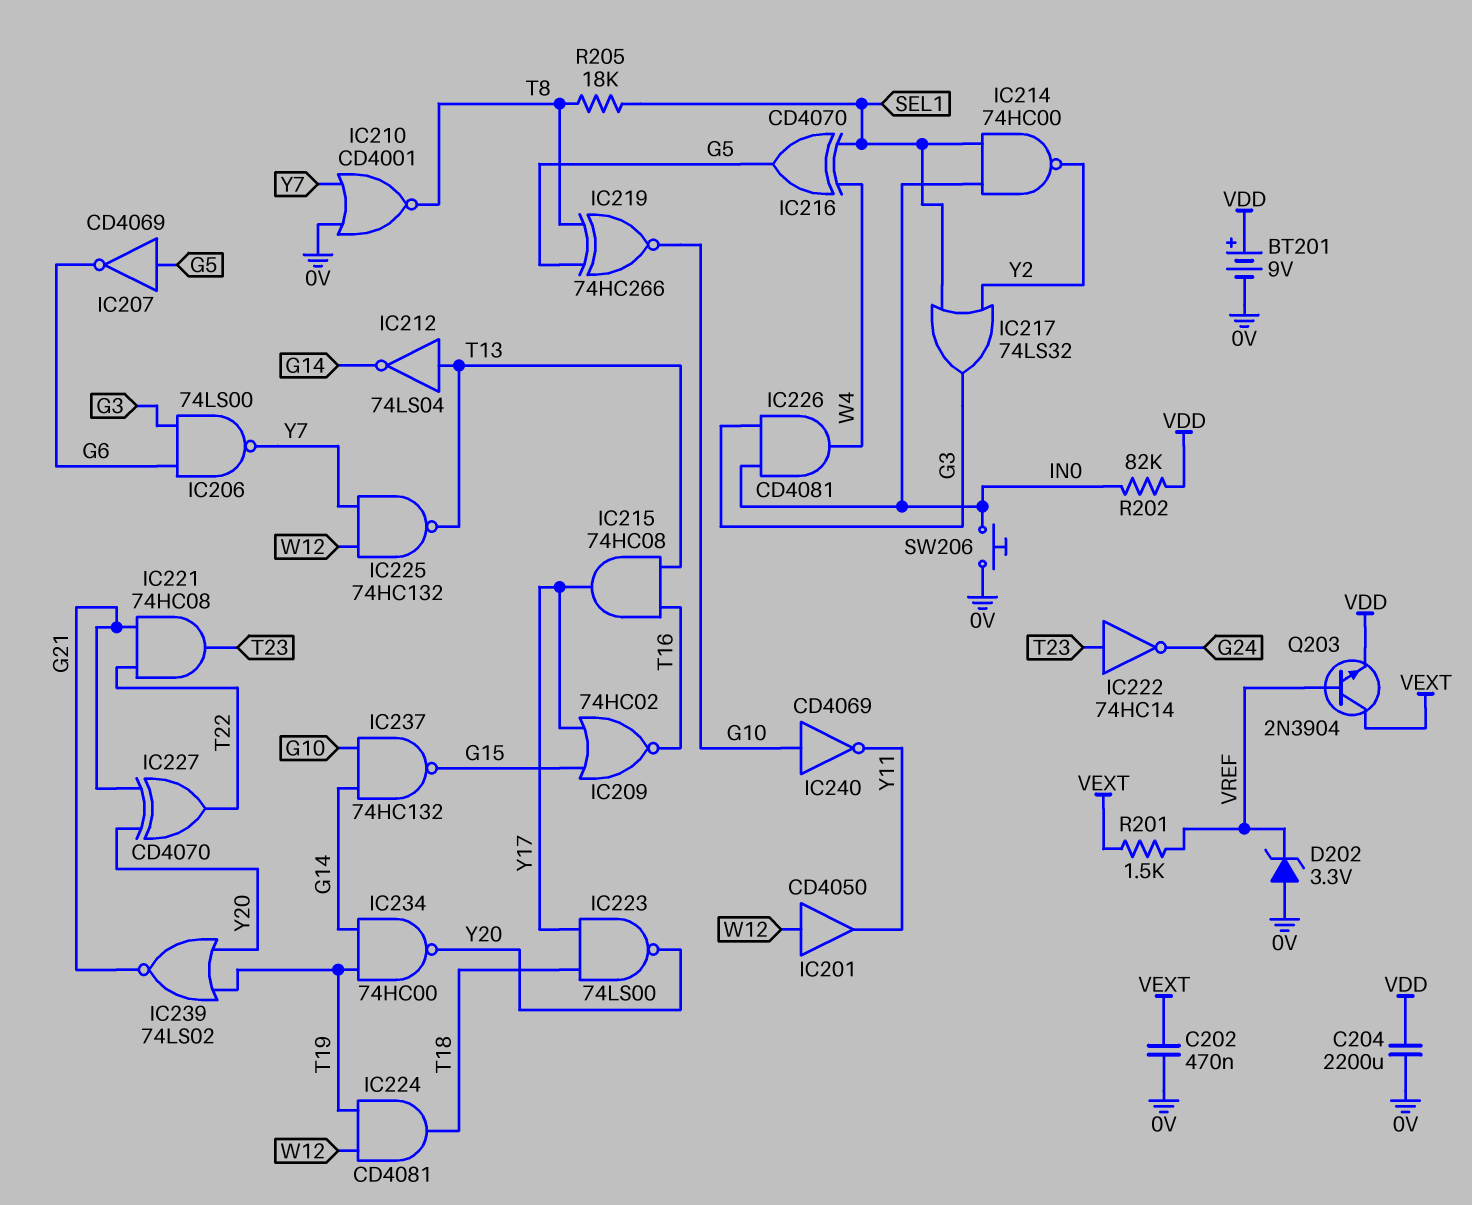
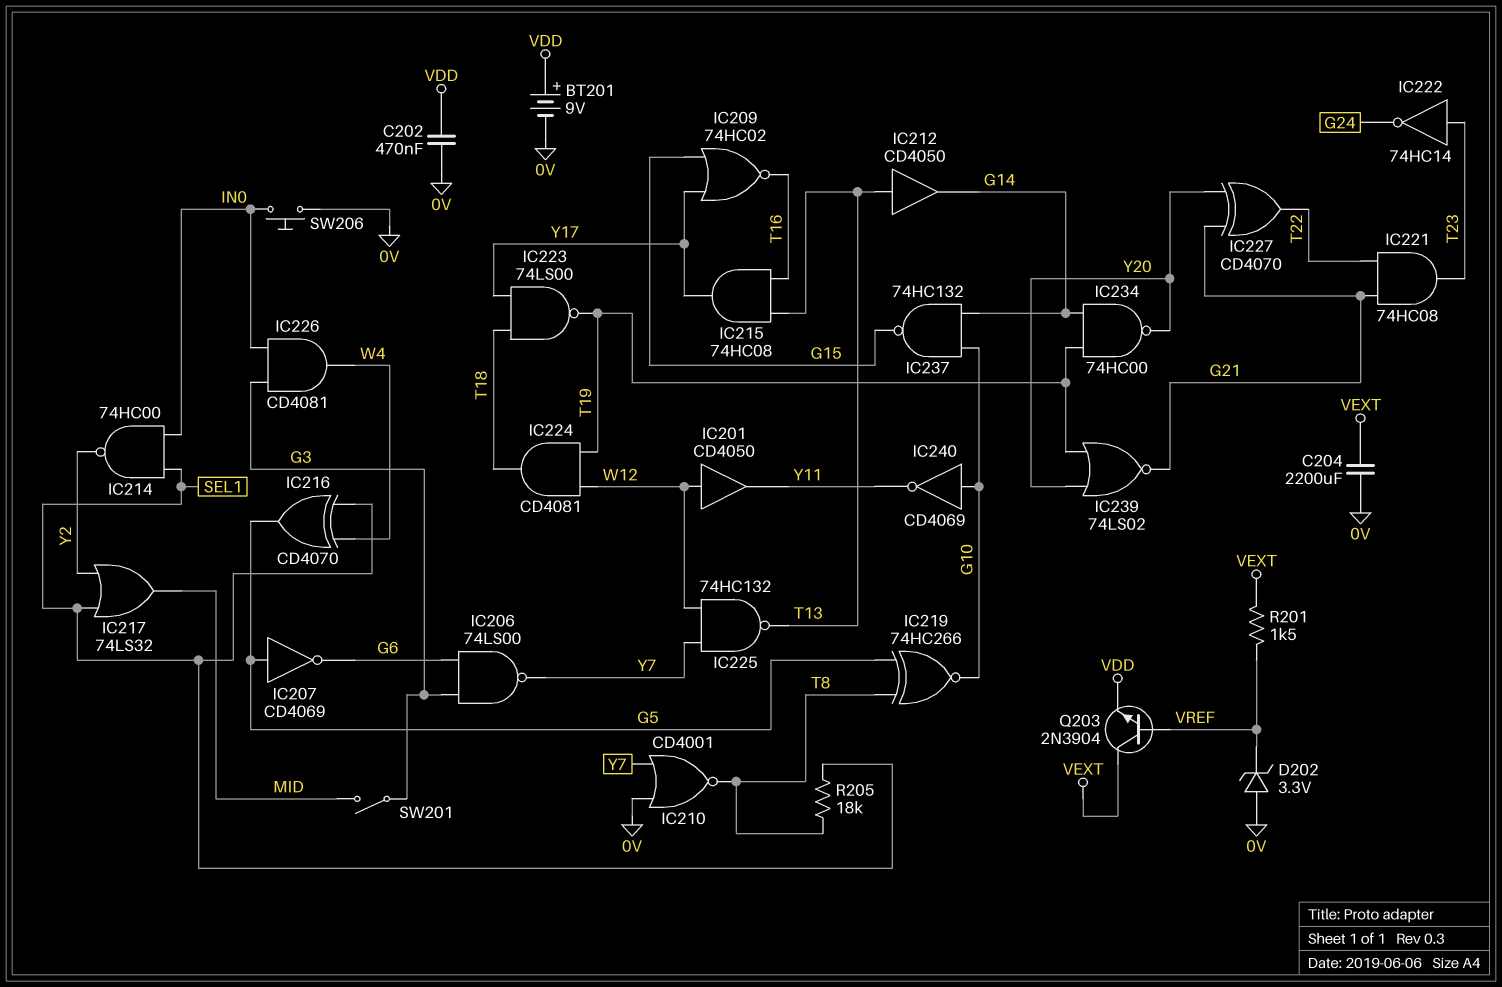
C202: 470nF (0V, VEXT) -> 470nF (0V, VDD)
C204: 2200uF (0V, VDD) -> 2200uF (0V, VEXT)
IC212: NOT 74LS04 (in T13, out G14) -> buffer CD4050 (in T13, out G14)
IC217: OR 74LS32 (in SEL1, in Y2, out G3) -> OR 74LS32 (in SEL1, in Y2, out MID)
IC223: NAND 74LS00 (in T18, in Y17, out Y20) -> NAND 74LS00 (in T18, in Y17, out T19)
R202: 82k (IN0, VDD) -> none
SW201: none -> switch (G3, MID)

